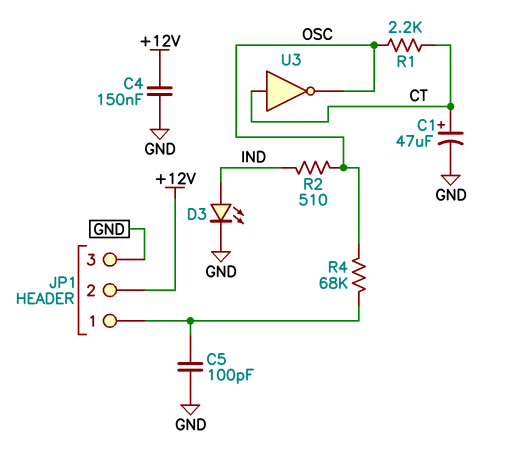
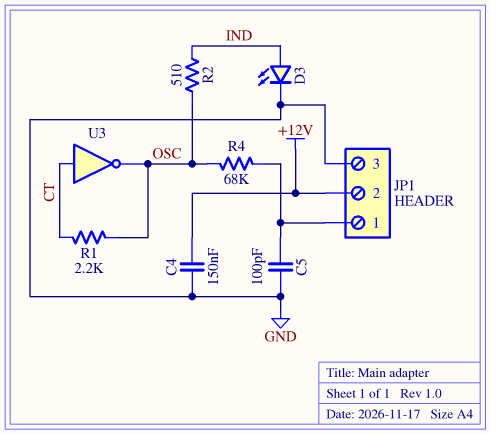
C1: 47uF (plus CT, minus GND) -> none

